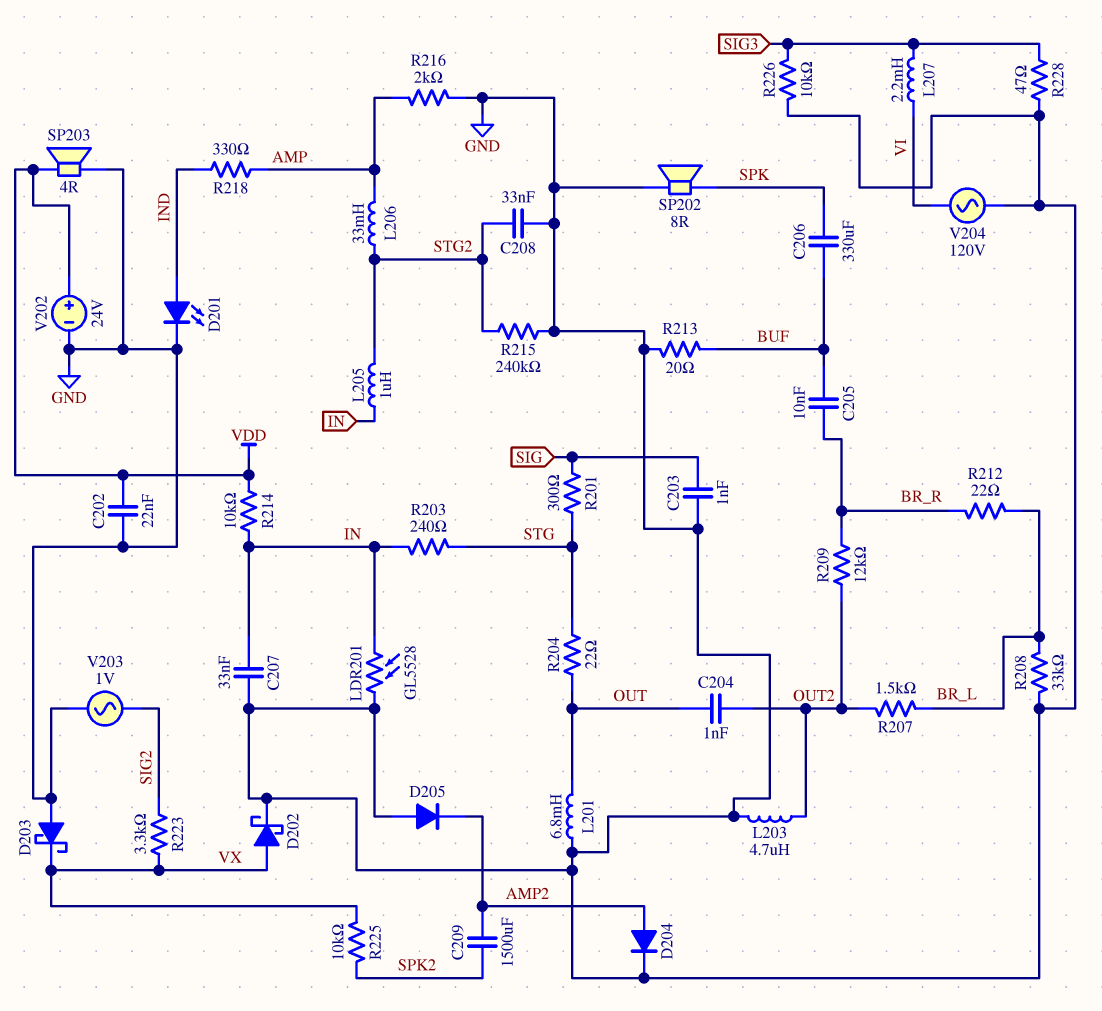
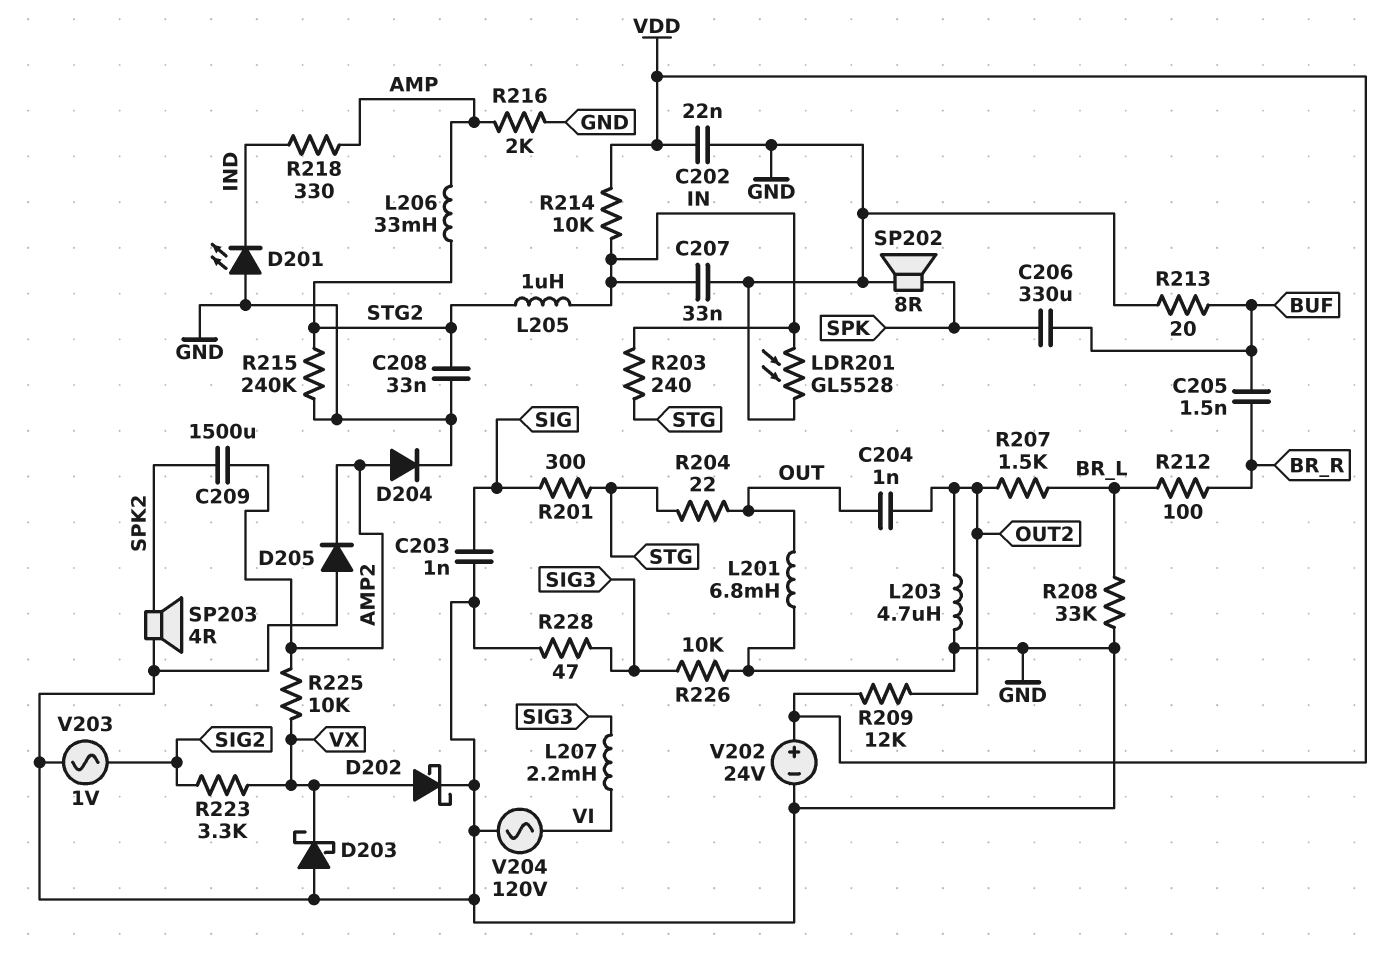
C205: 10nF (BR_R, BUF) -> 1.5nF (BR_R, BUF)
D201: LED (A IND, K GND) -> LED (A GND, K IND)
R209: 12k (BR_R, OUT2) -> 12k (OUT2, VDD)
R212: 22 (BR_L, BR_R) -> 100 (BR_L, BR_R)
R225: 10k (SPK2, VX) -> 10k (AMP2, VX)
SP203: speaker 4R (GND, VDD) -> speaker 4R (GND, SPK2)

